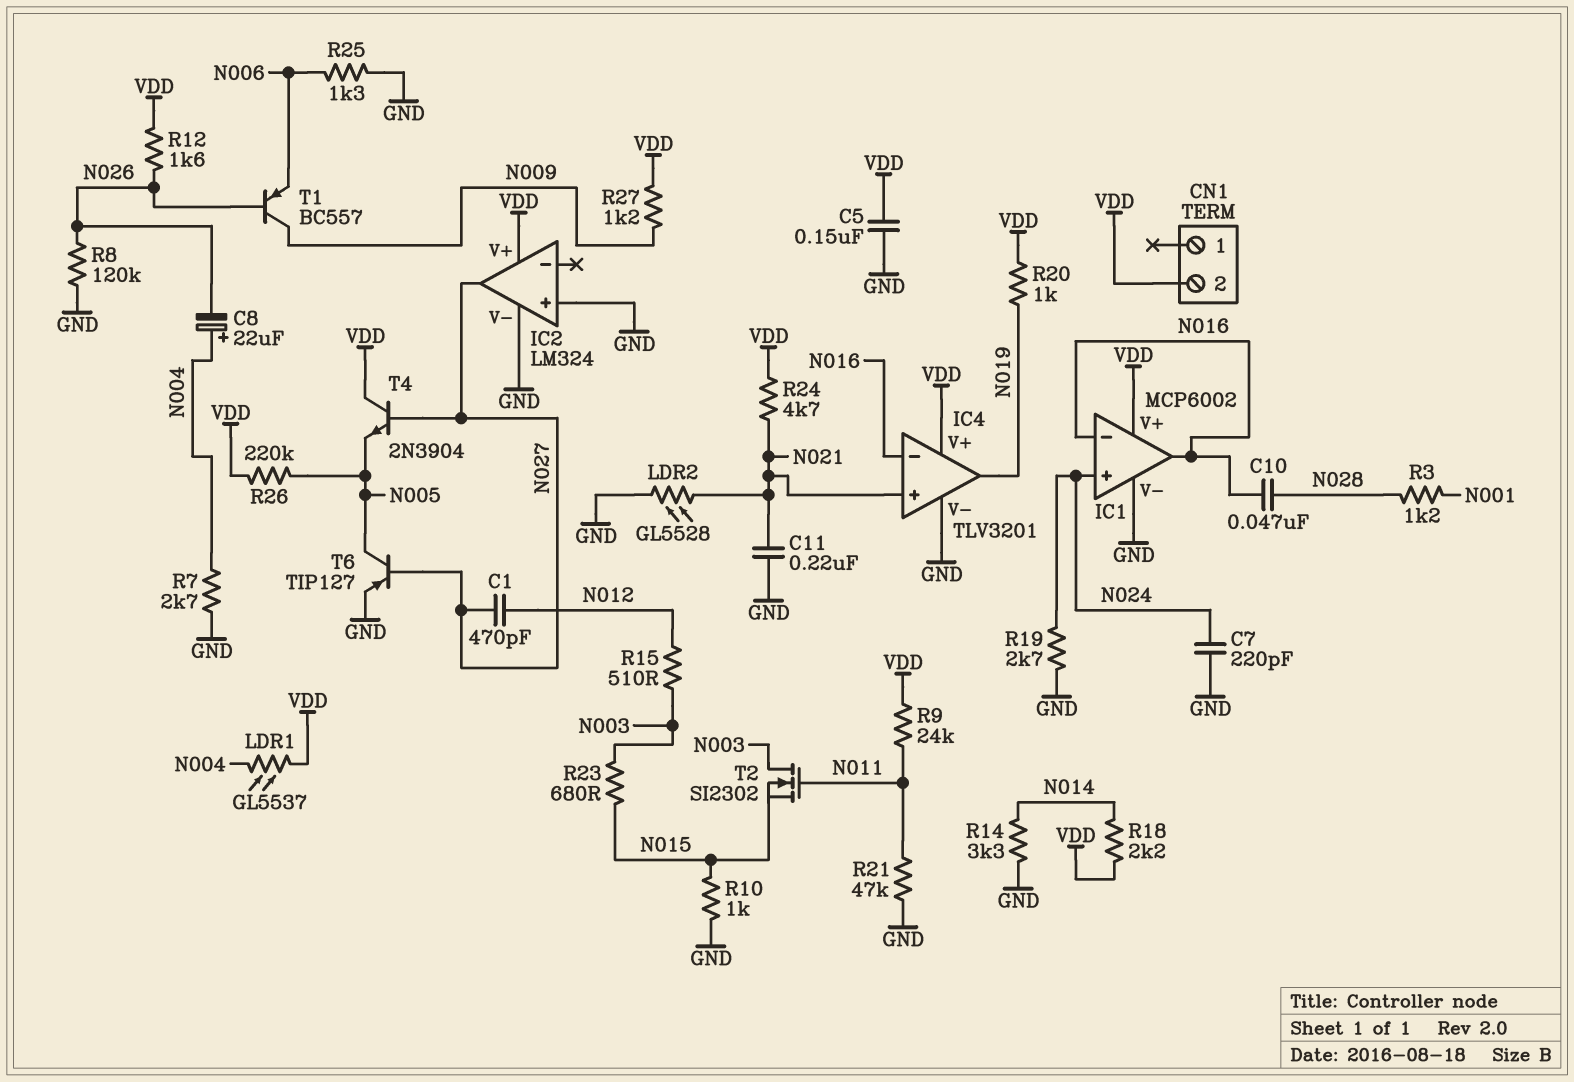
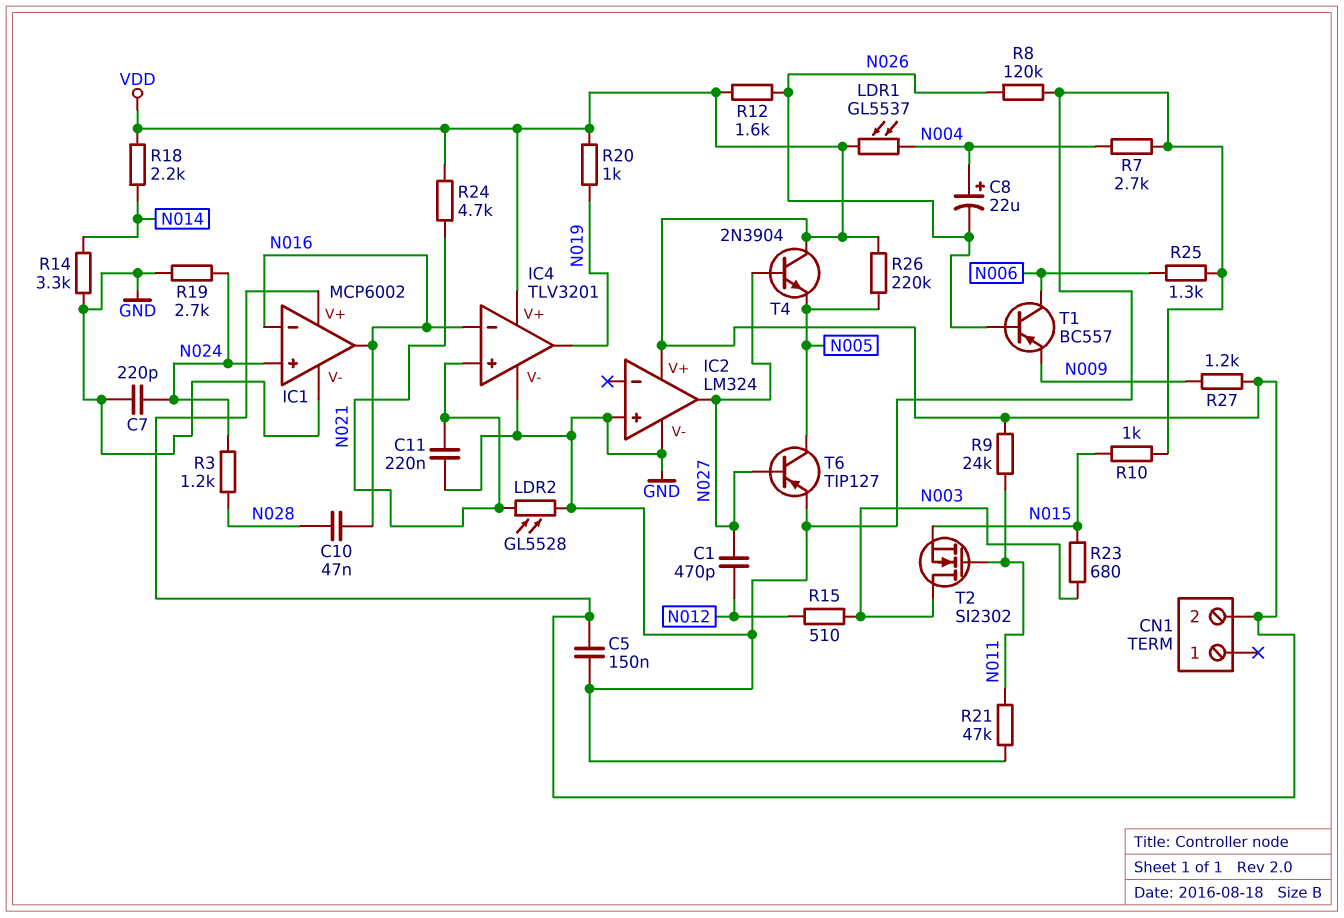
R3: 1.2k (N001, N028) -> 1.2k (N024, N028)
T1: PNP BC557 (B N026, C N009, E N006) -> PNP BC557 (B N026, C N006, E N009)

